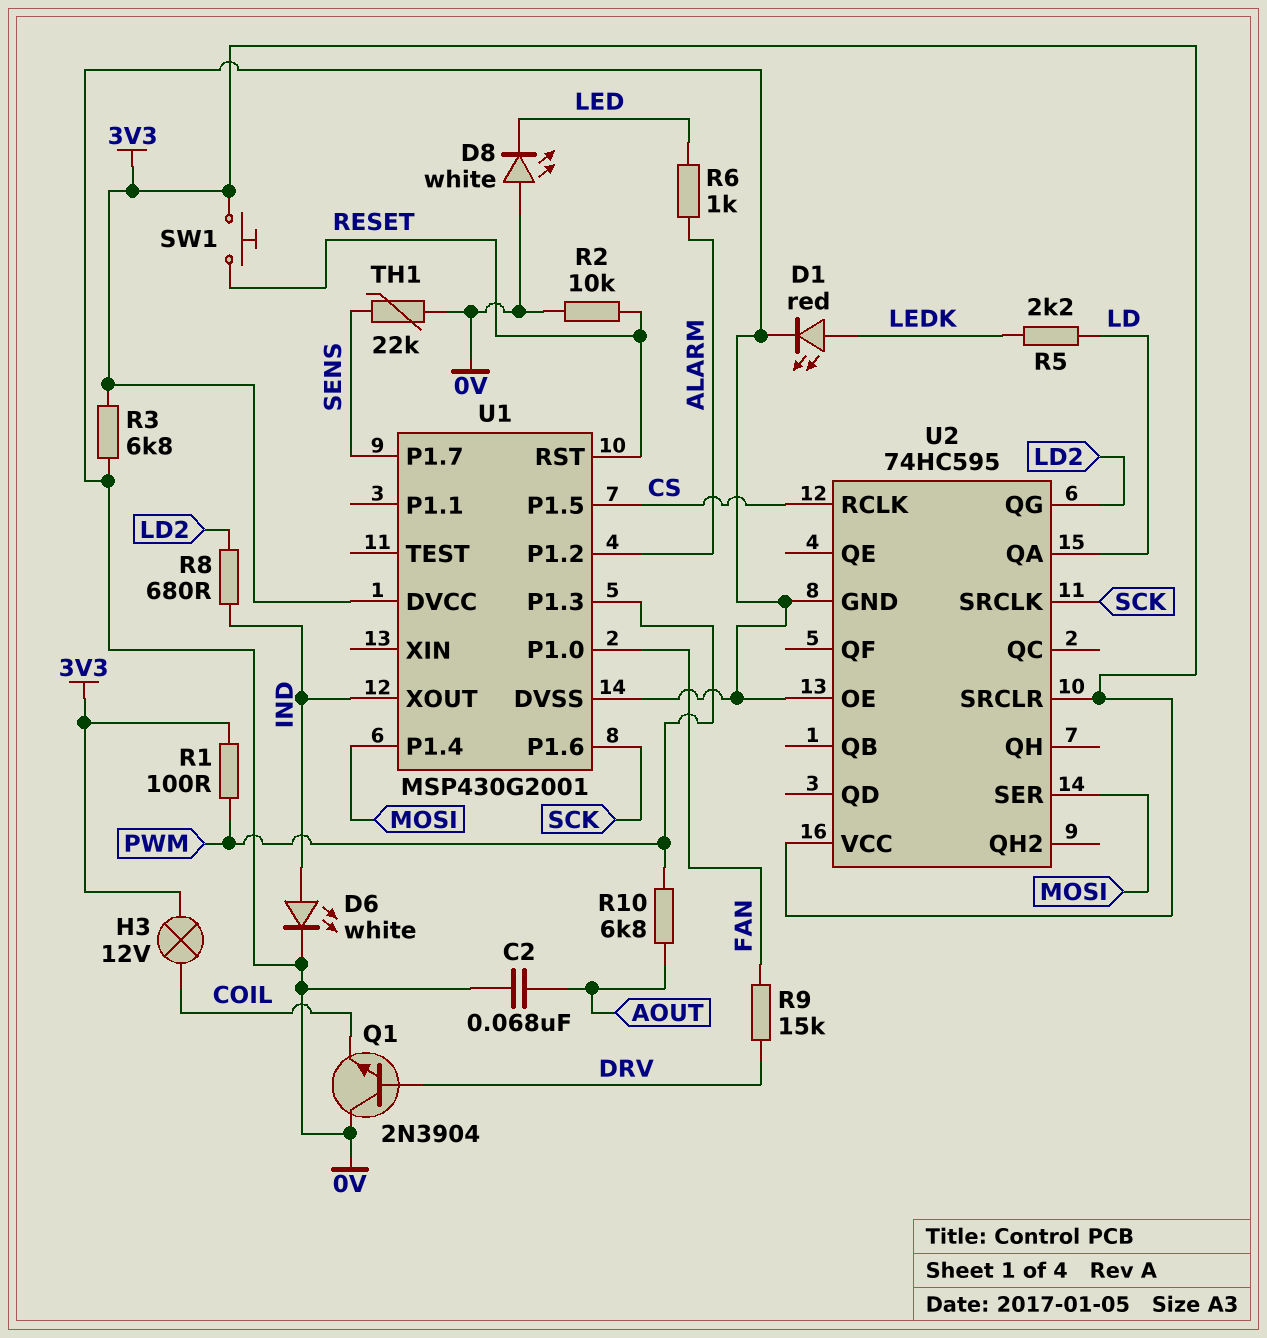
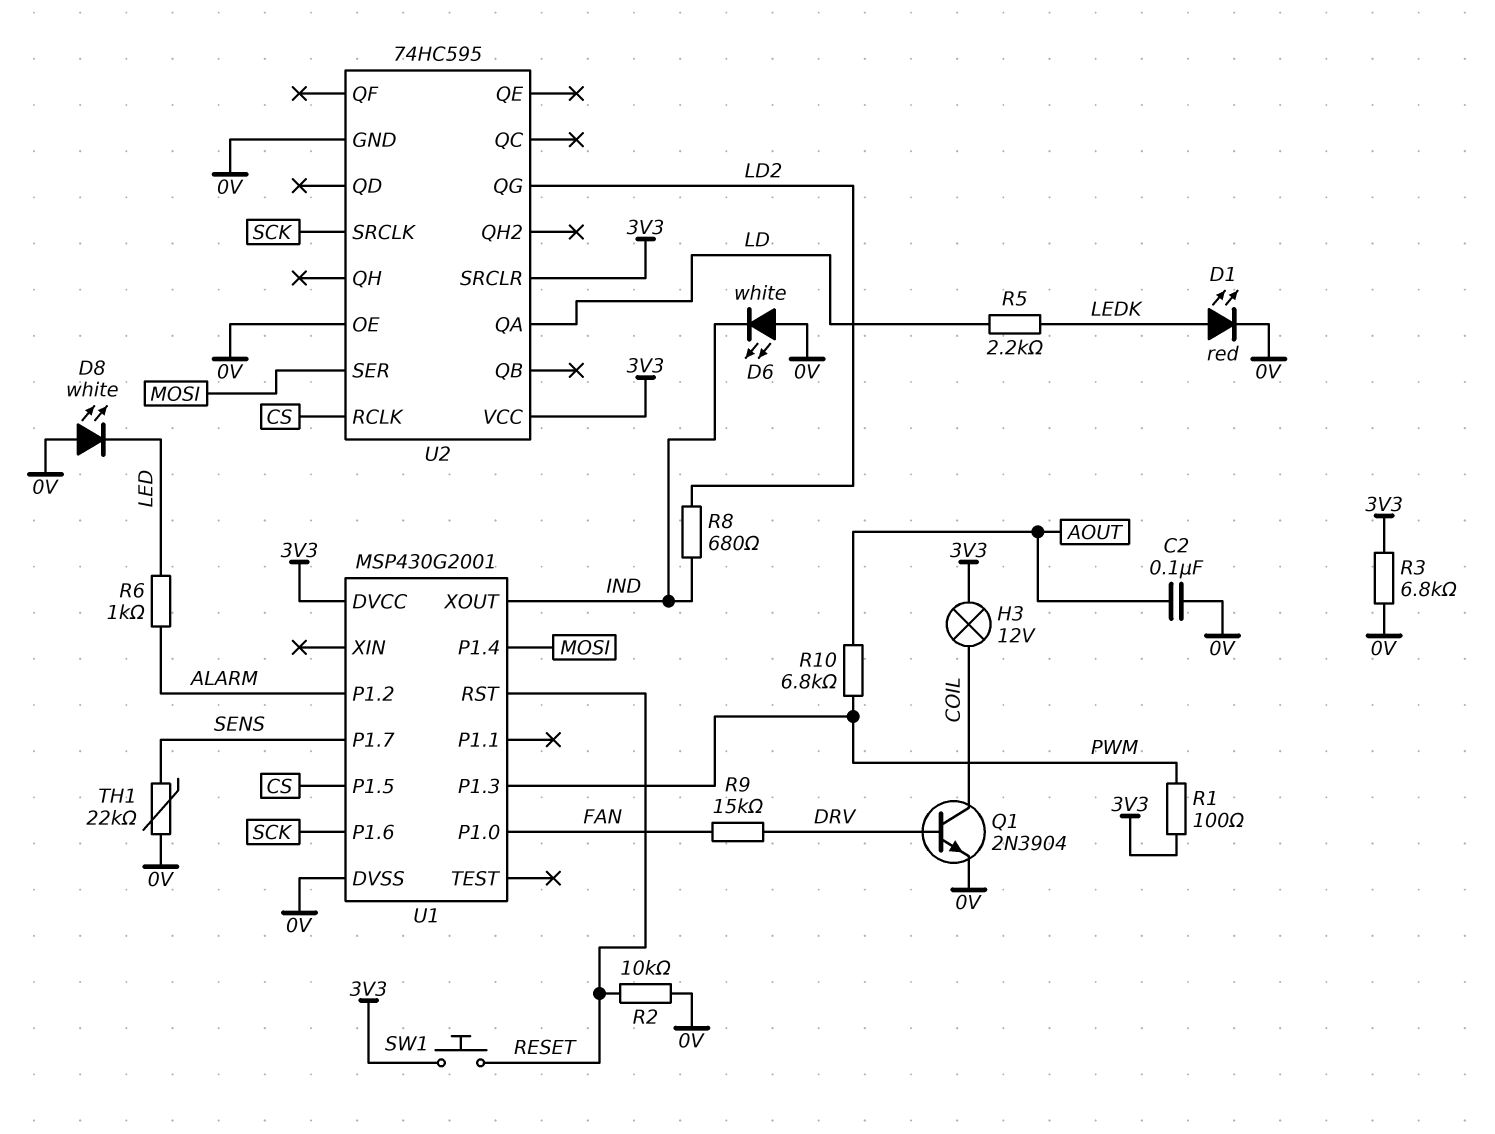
C2: 68nF (0V, AOUT) -> 100nF (0V, AOUT)
D6: LED white (A IND, K 0V) -> LED white (A 0V, K IND)
Q1: NPN 2N3904 (B DRV, C 0V, E COIL) -> NPN 2N3904 (B DRV, C COIL, E 0V)

